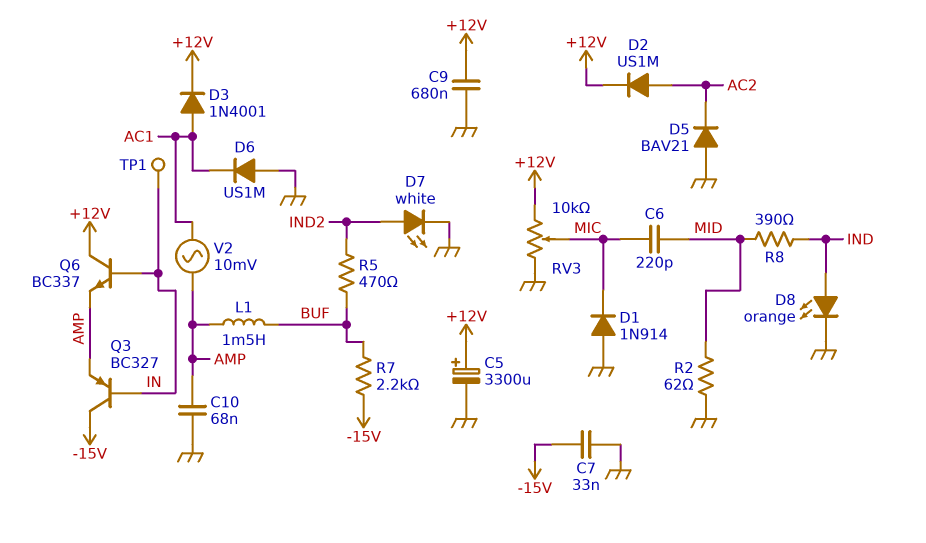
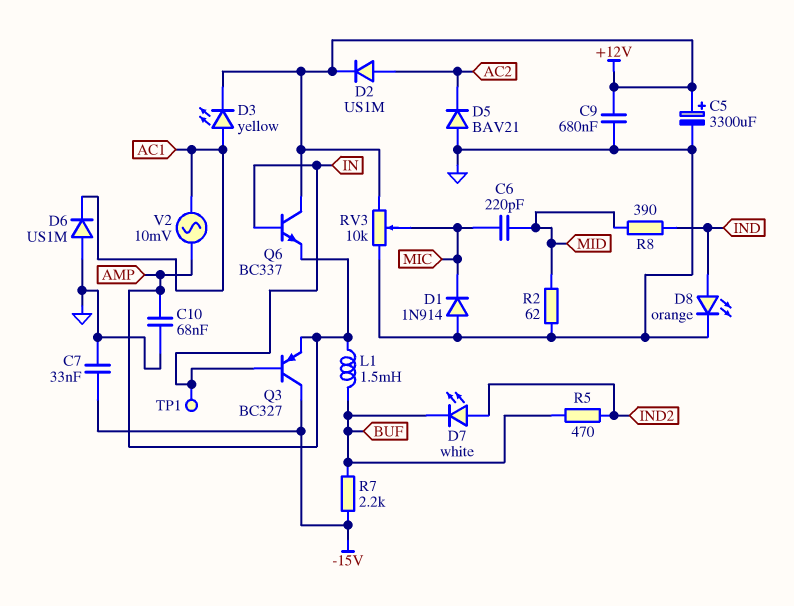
D3: diode 1N4001 (A AC1, K +12V) -> LED yellow (A AC1, K +12V)
D7: LED white (A IND2, K GND) -> LED white (A IND2, K BUF)

